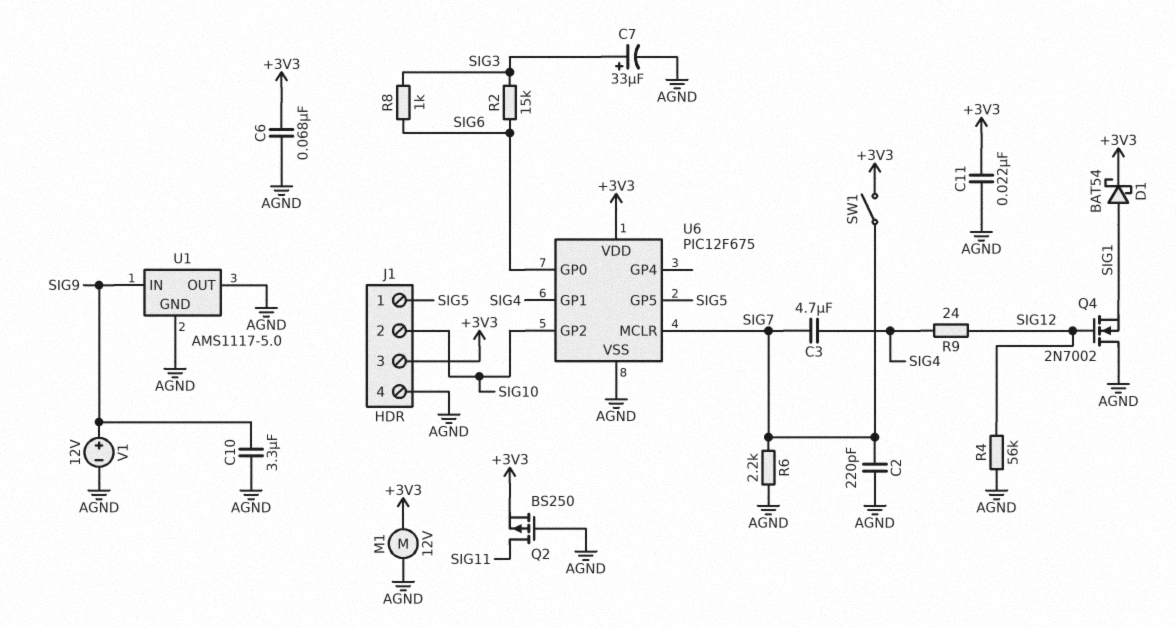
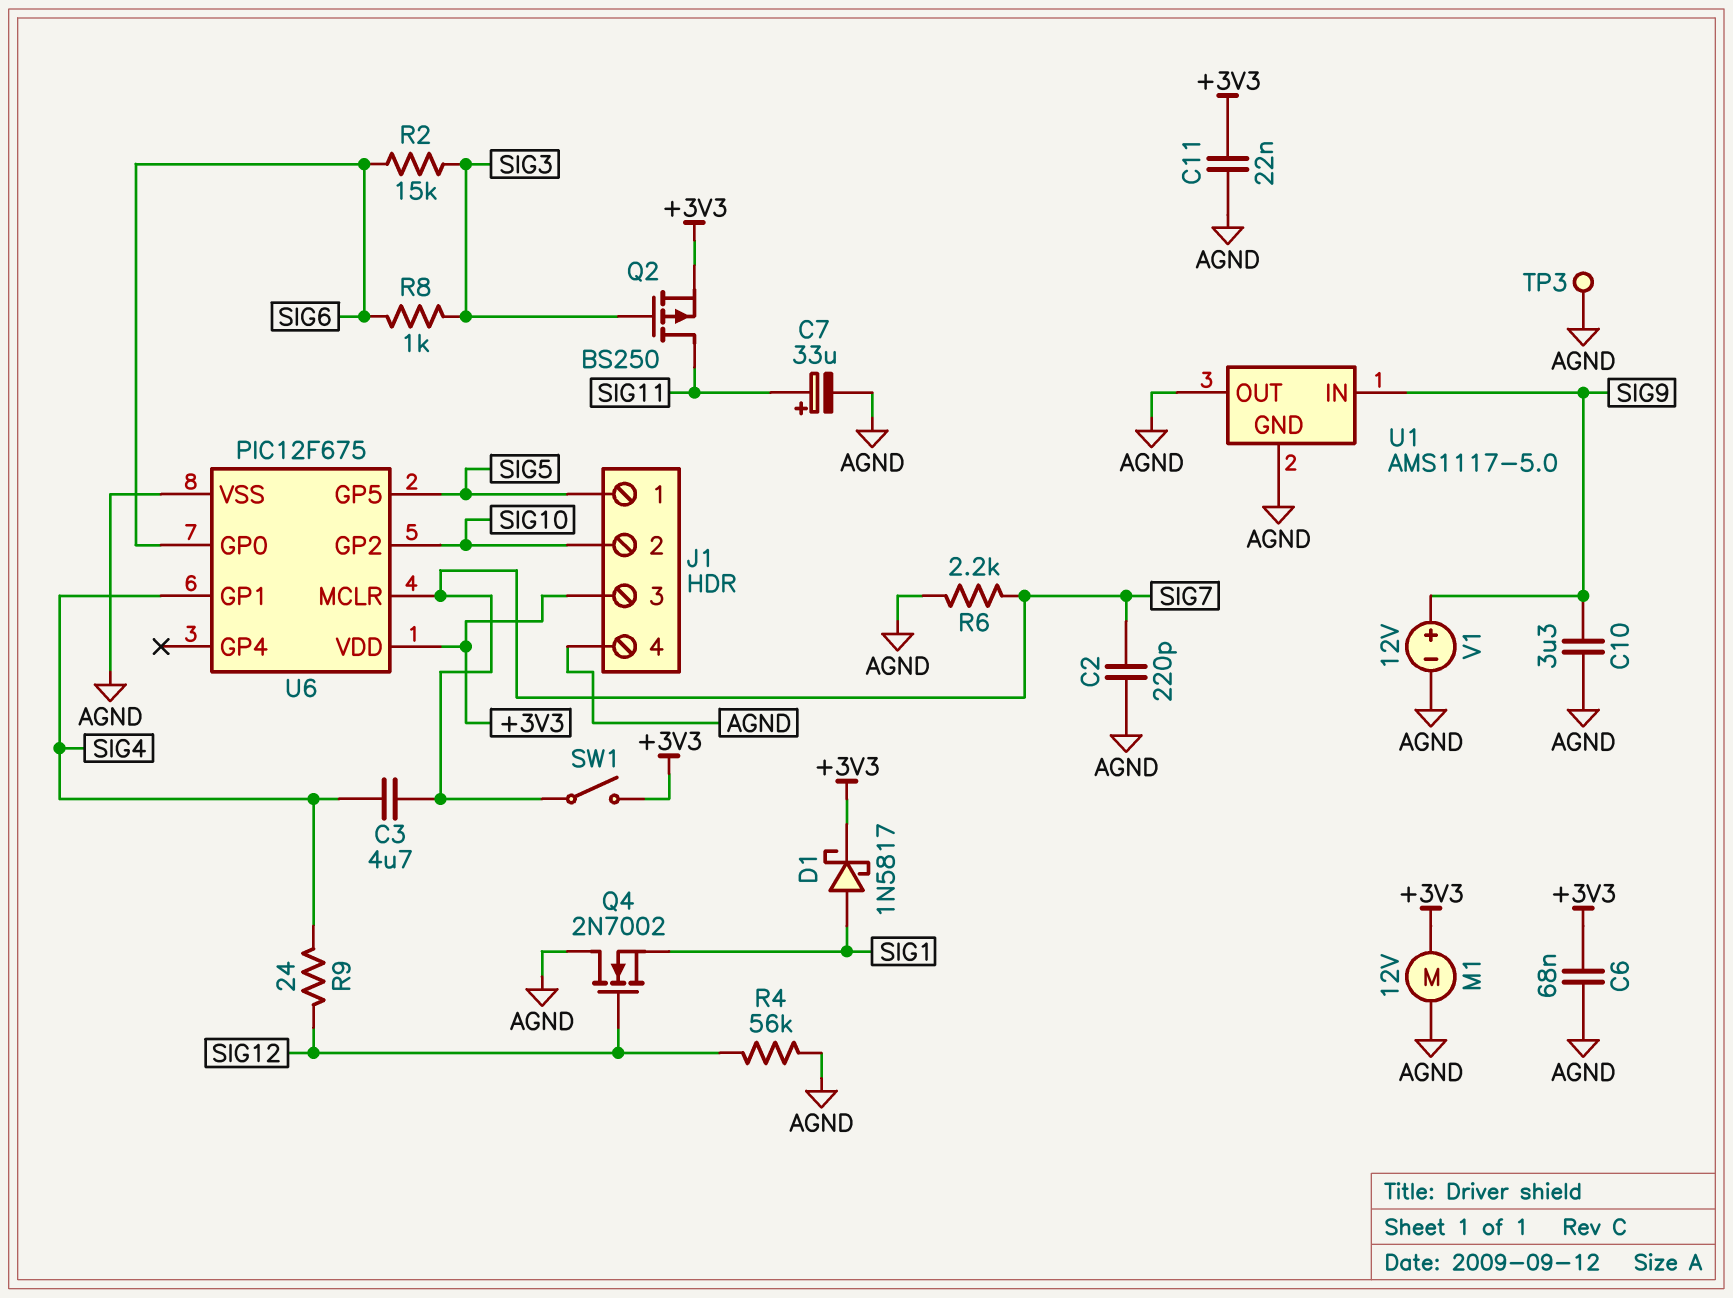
C7: 33uF (plus SIG3, minus AGND) -> 33uF (plus SIG11, minus AGND)
D1: schottky BAT54 (A SIG1, K +3V3) -> schottky 1N5817 (A SIG1, K +3V3)
Q2: PMOS BS250 (G AGND, D SIG11, S +3V3) -> PMOS BS250 (G SIG3, D SIG11, S +3V3)
TP3: none -> test point (AGND)

